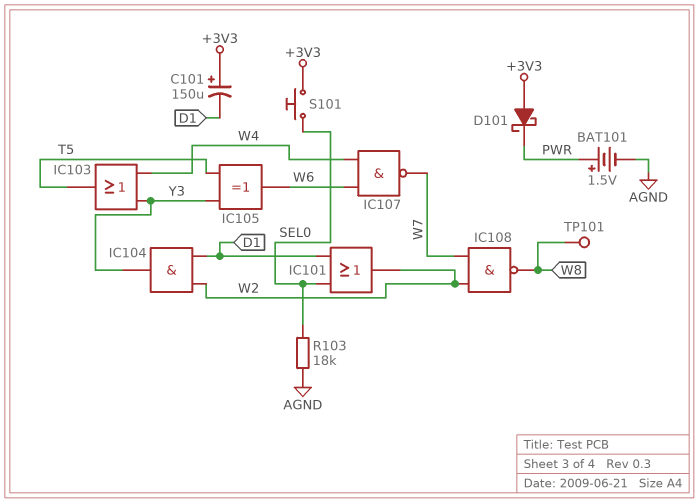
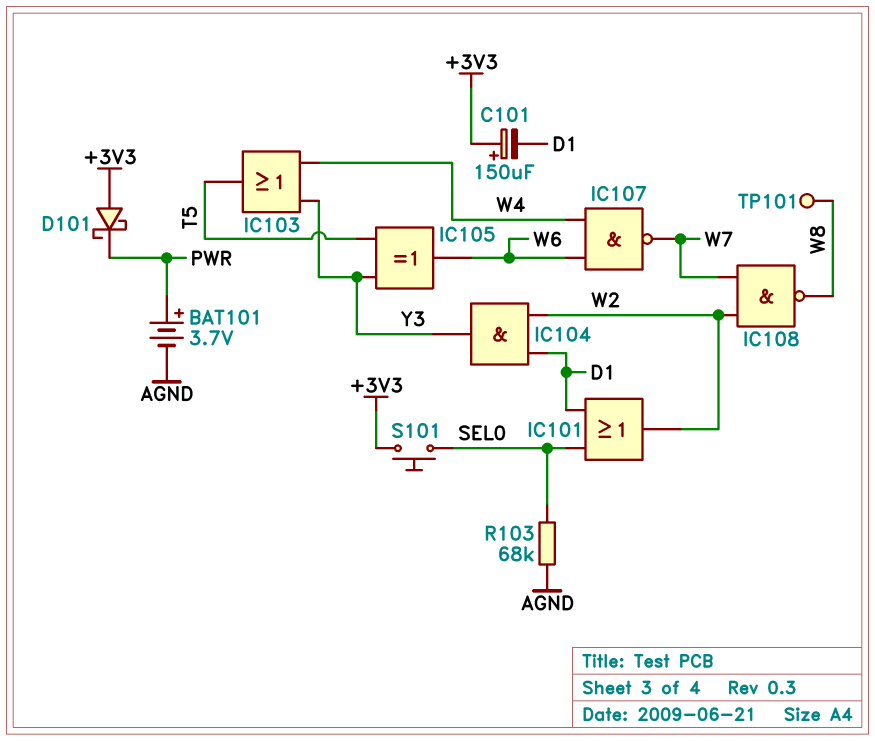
BAT101: 1.5V (plus PWR, minus AGND) -> 3.7V (plus PWR, minus AGND)
R103: 18k (AGND, SEL0) -> 68k (AGND, SEL0)

